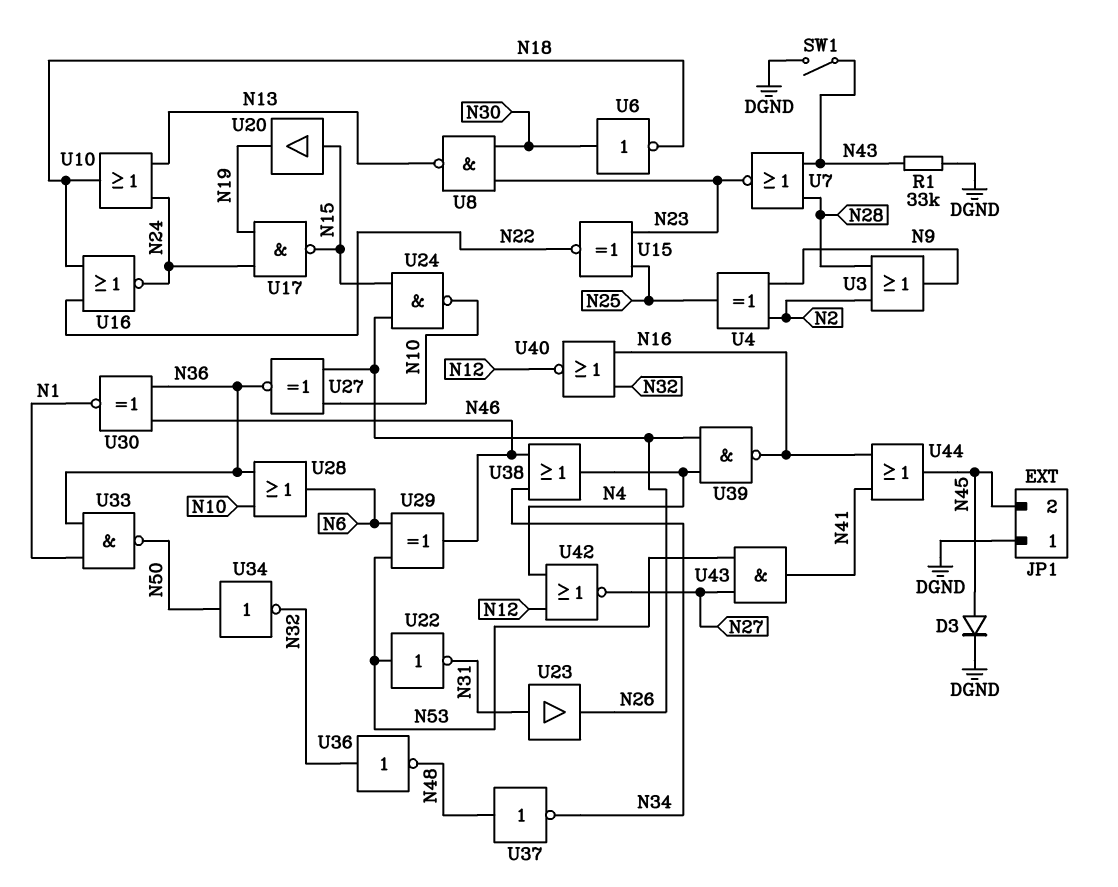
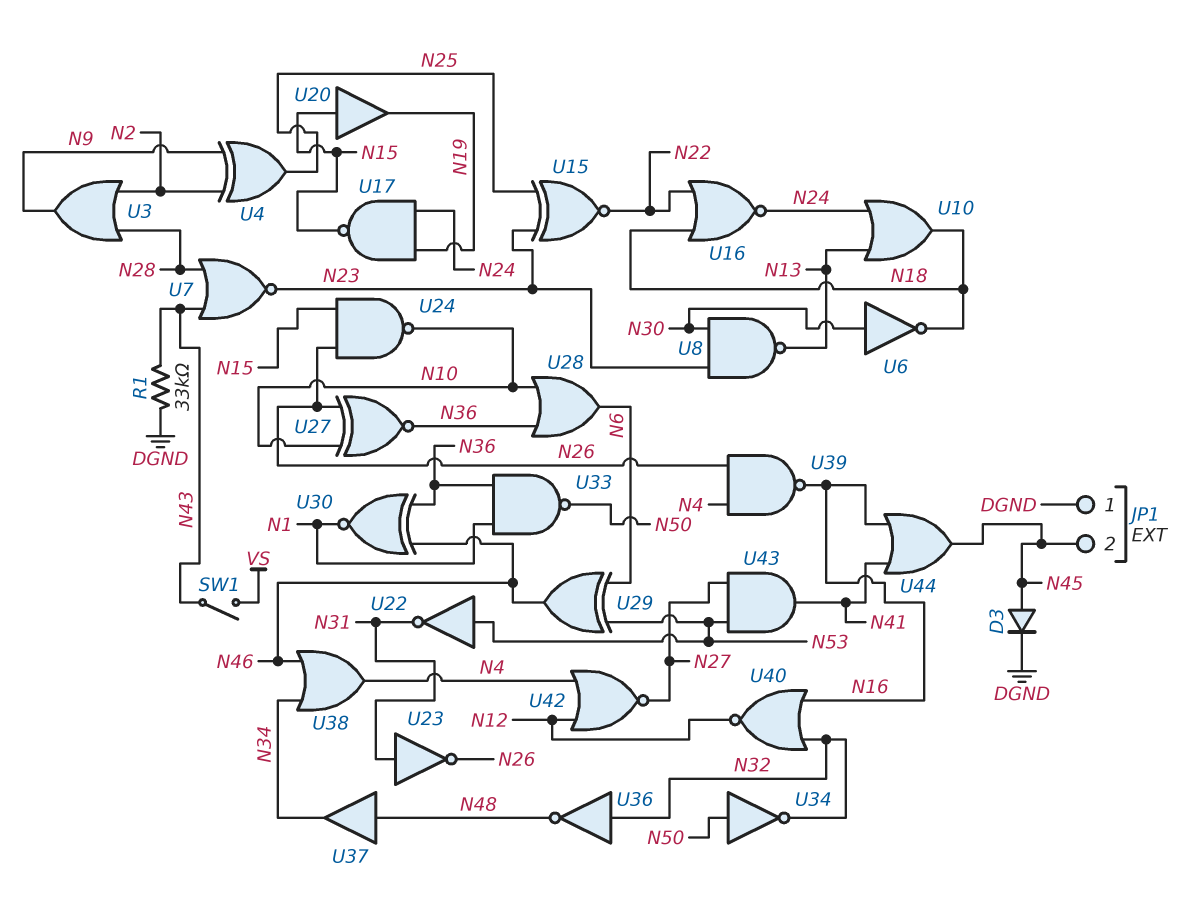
SW1: switch (DGND, N43) -> switch (N43, VS)
U23: buffer (in N31, out N26) -> NOT (in N31, out N26)
U37: NOT (in N48, out N34) -> buffer (in N48, out N34)

